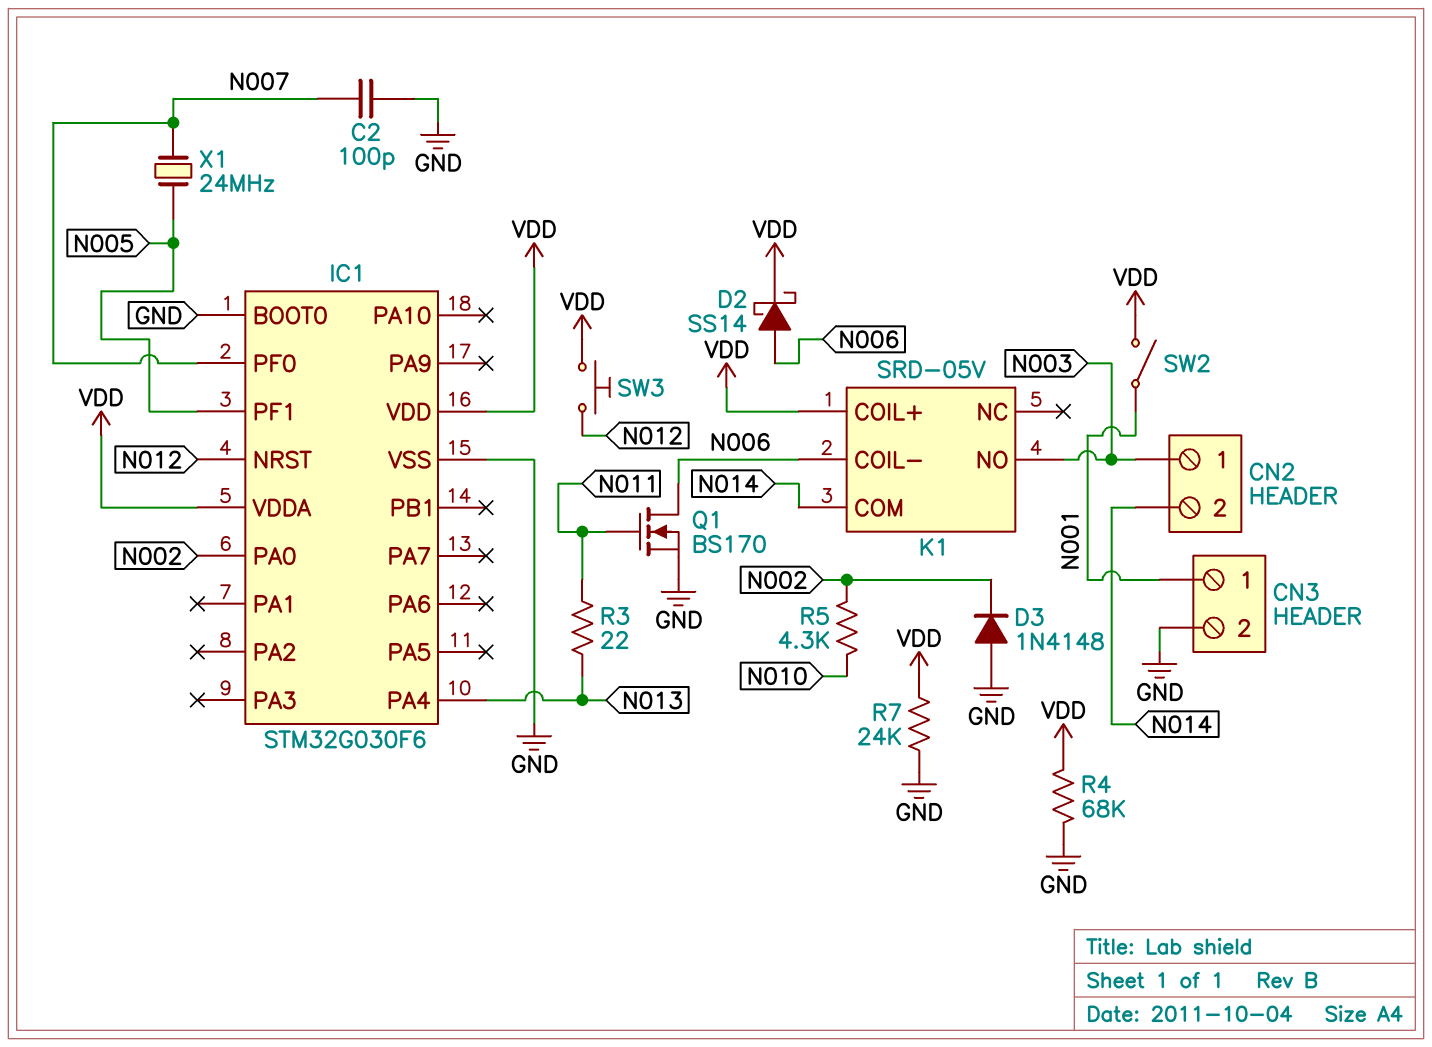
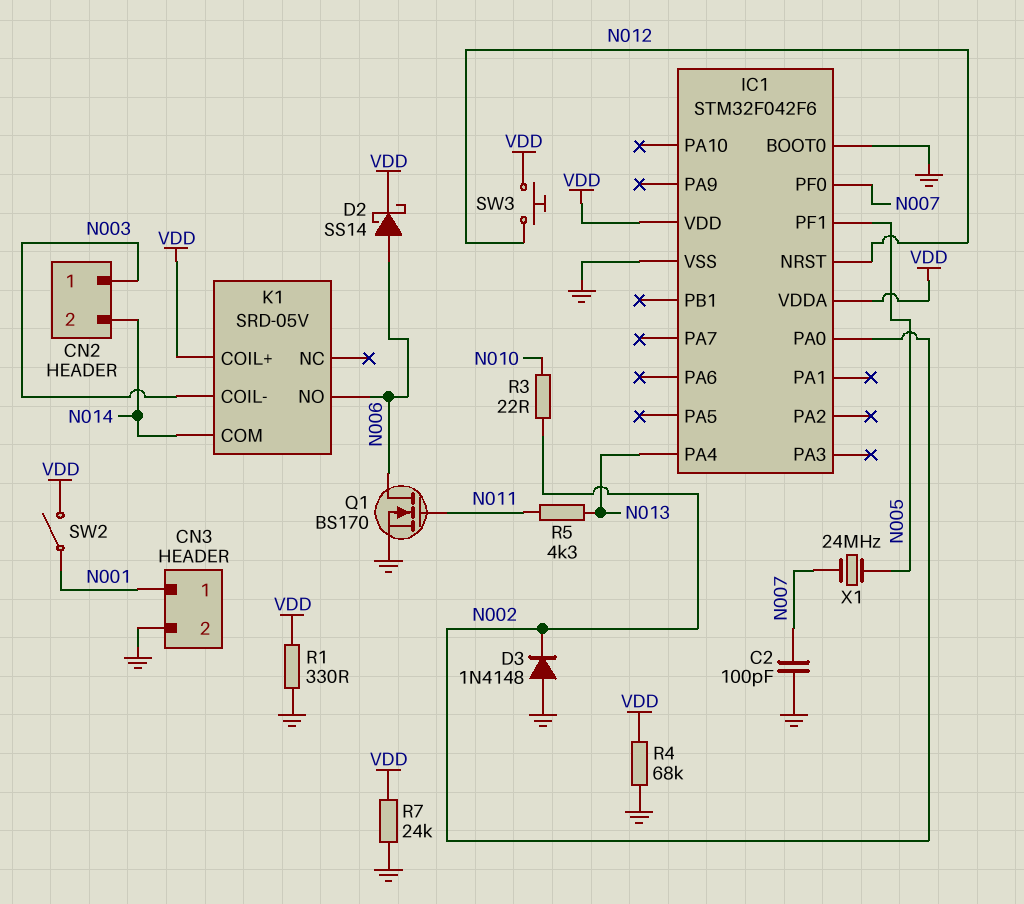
IC1: STM32G030F6 -> STM32F042F6
K1 pin COIL-: N006 -> N003
K1 pin NO: N003 -> N006
R1: none -> 330 (GND, VDD)
R3: 22 (N011, N013) -> 22 (N002, N010)
R5: 4.3k (N002, N010) -> 4.3k (N011, N013)

